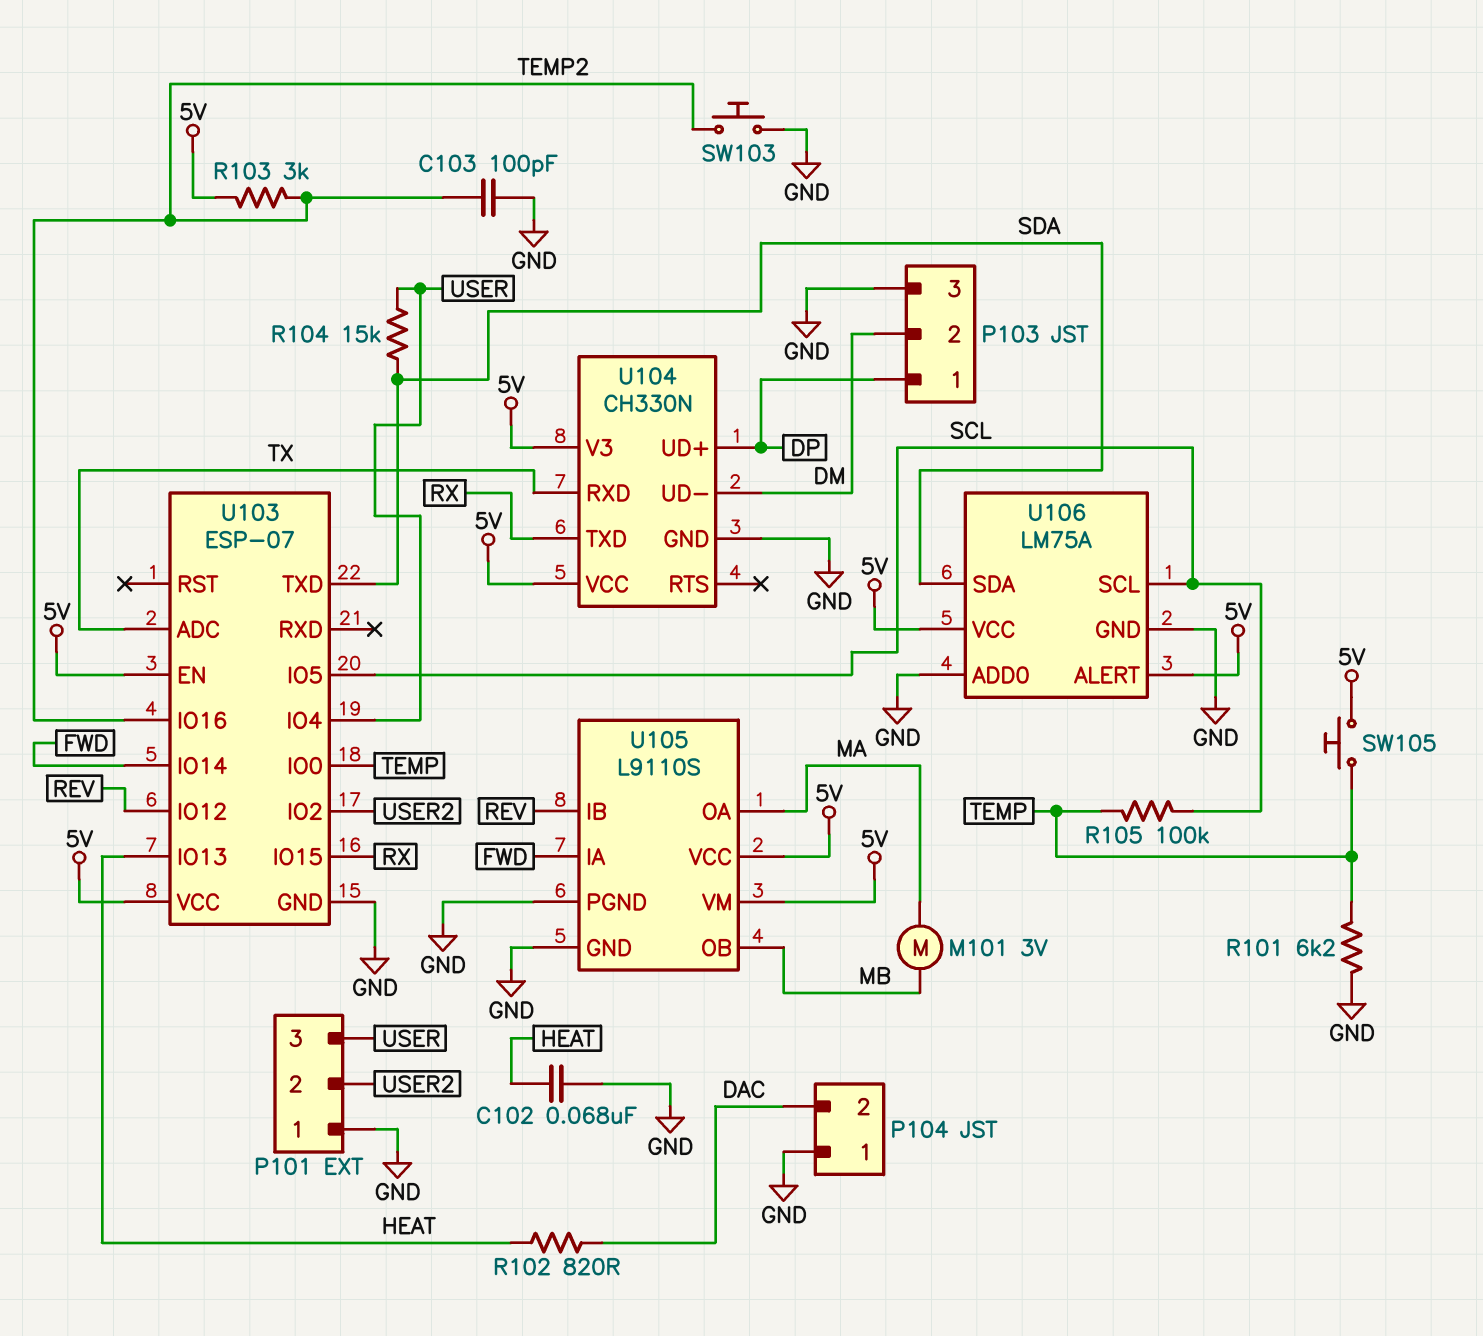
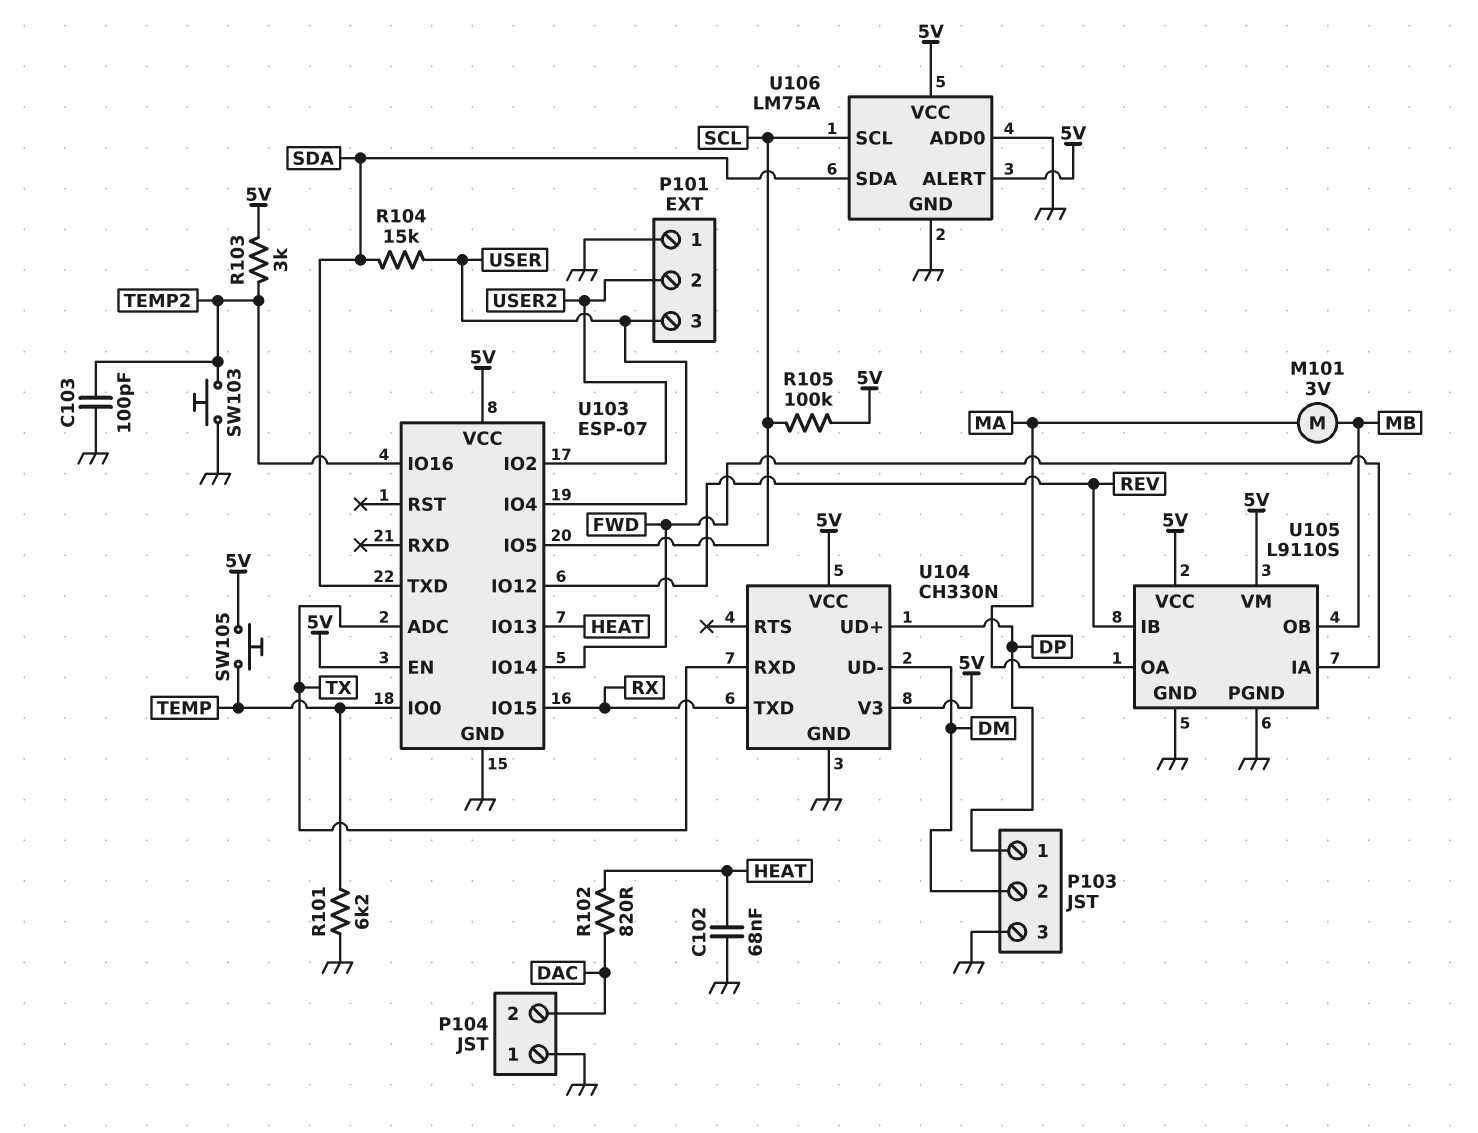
R105: 100k (SCL, TEMP) -> 100k (5V, SCL)

